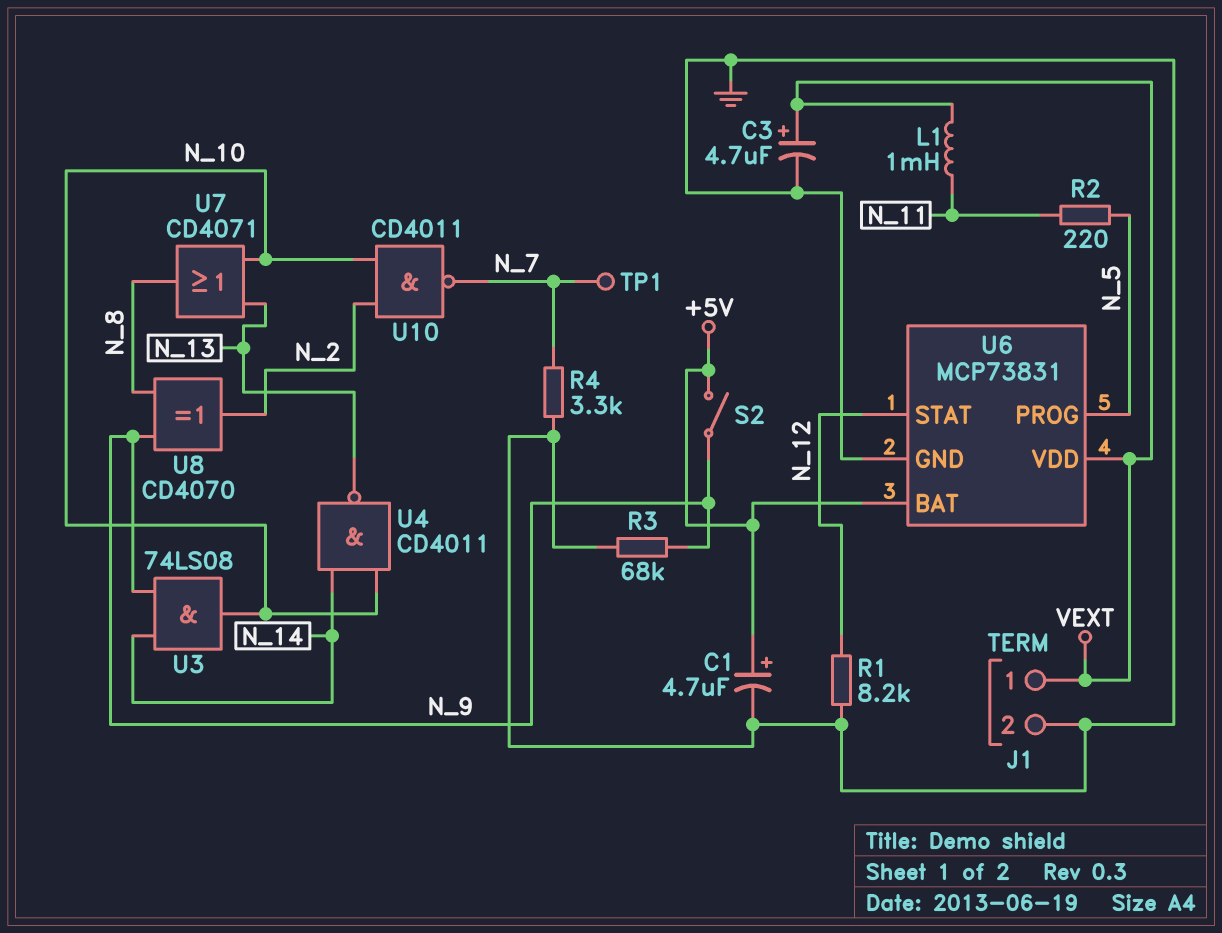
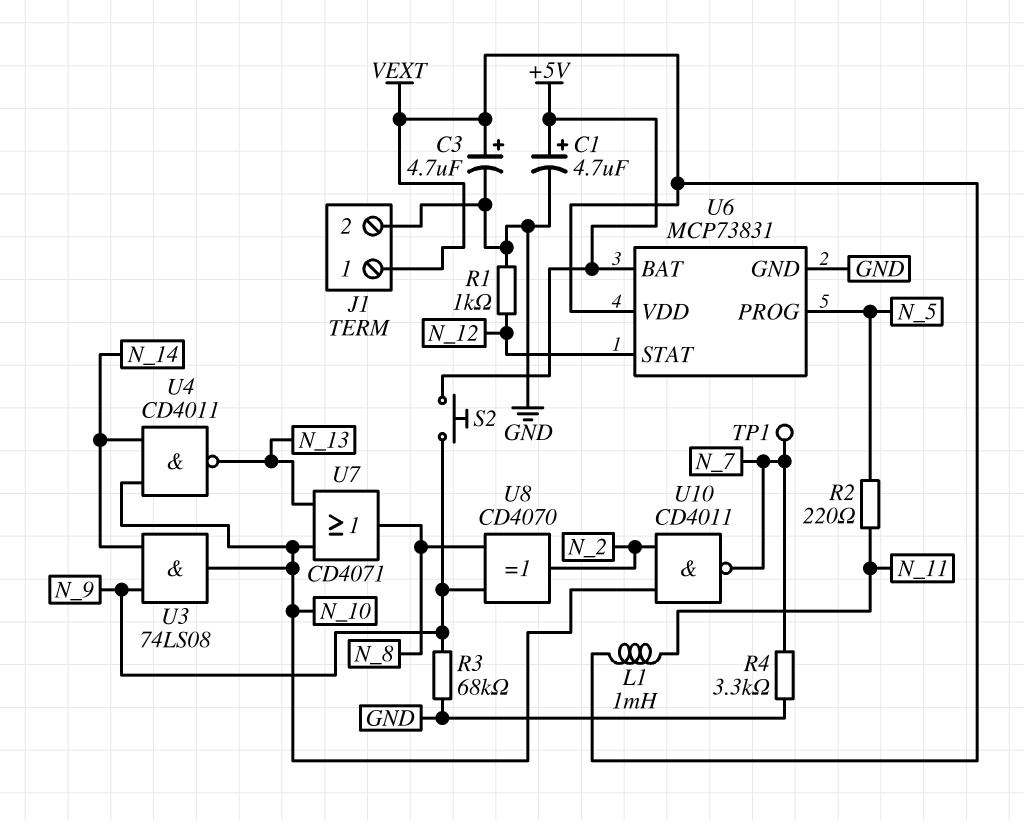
R1: 8.2k (GND, N_12) -> 1k (GND, N_12)
S2: switch (+5V, N_9) -> button (+5V, N_9)

